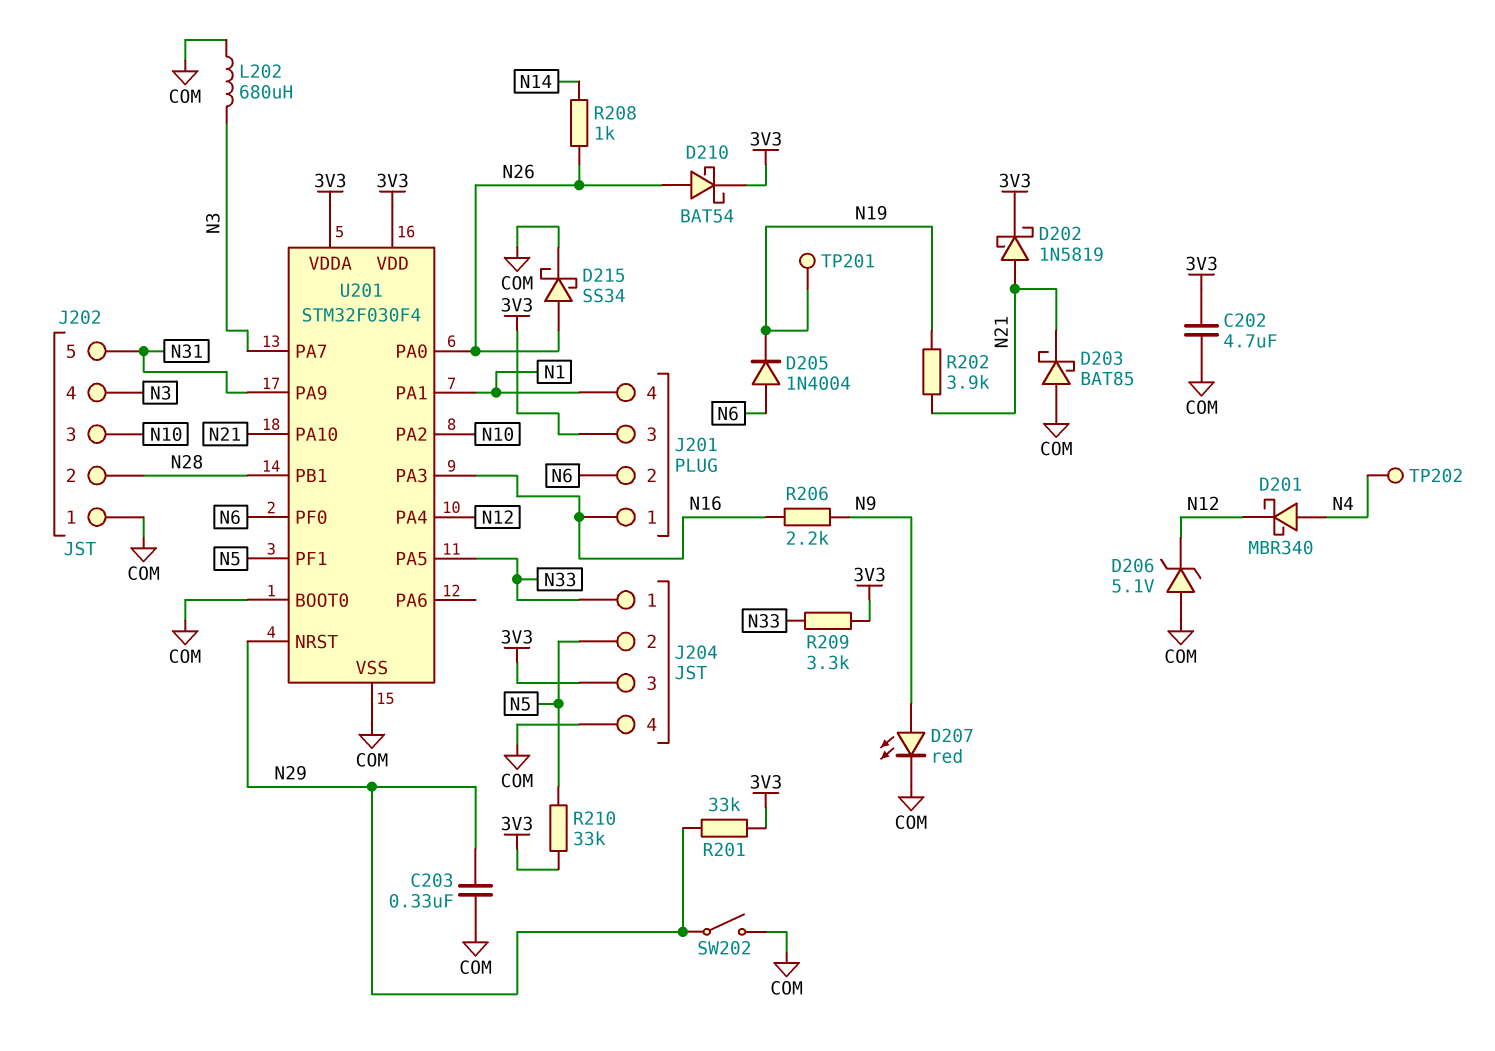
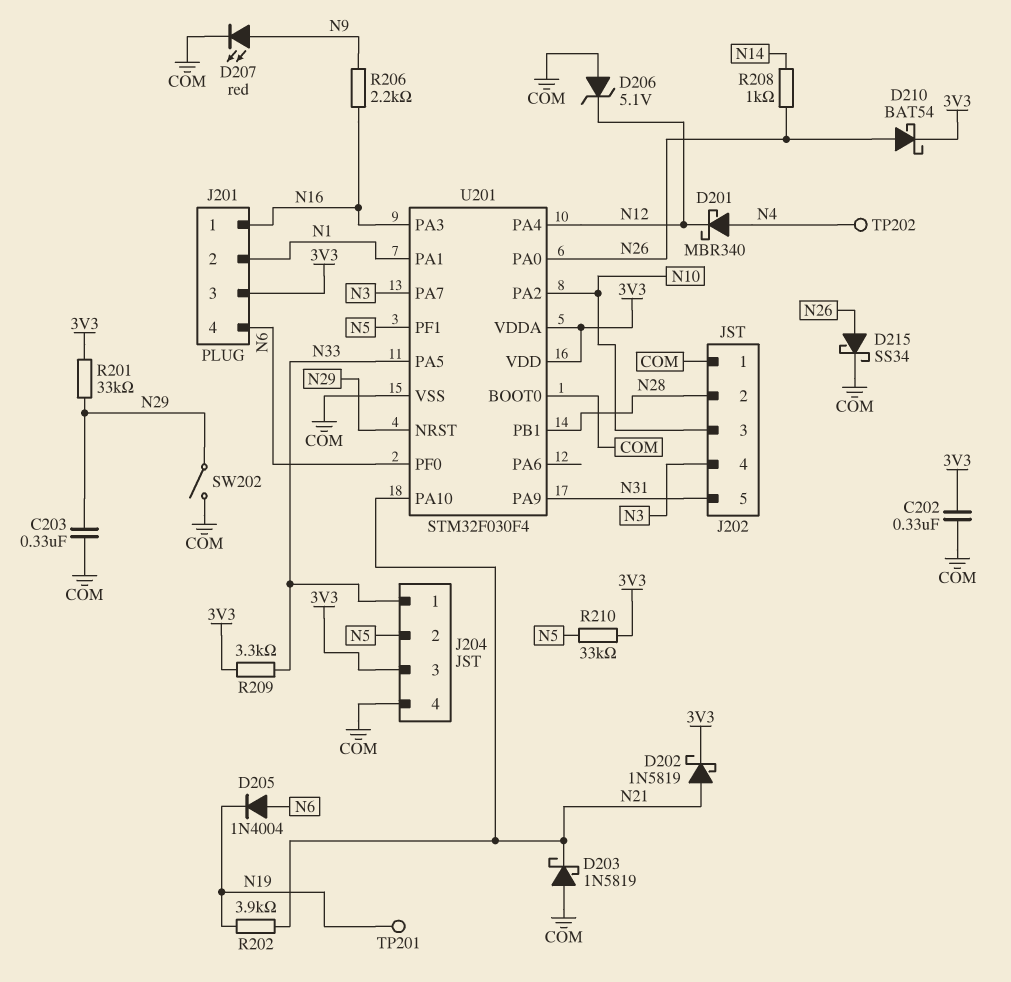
C202: 4.7uF (3V3, COM) -> 330nF (3V3, COM)
D203: schottky BAT85 (A COM, K N21) -> schottky 1N5819 (A COM, K N21)
J201 pin 2: N6 -> N1
J201 pin 4: N1 -> N6
L202: 680uH (COM, N3) -> none

